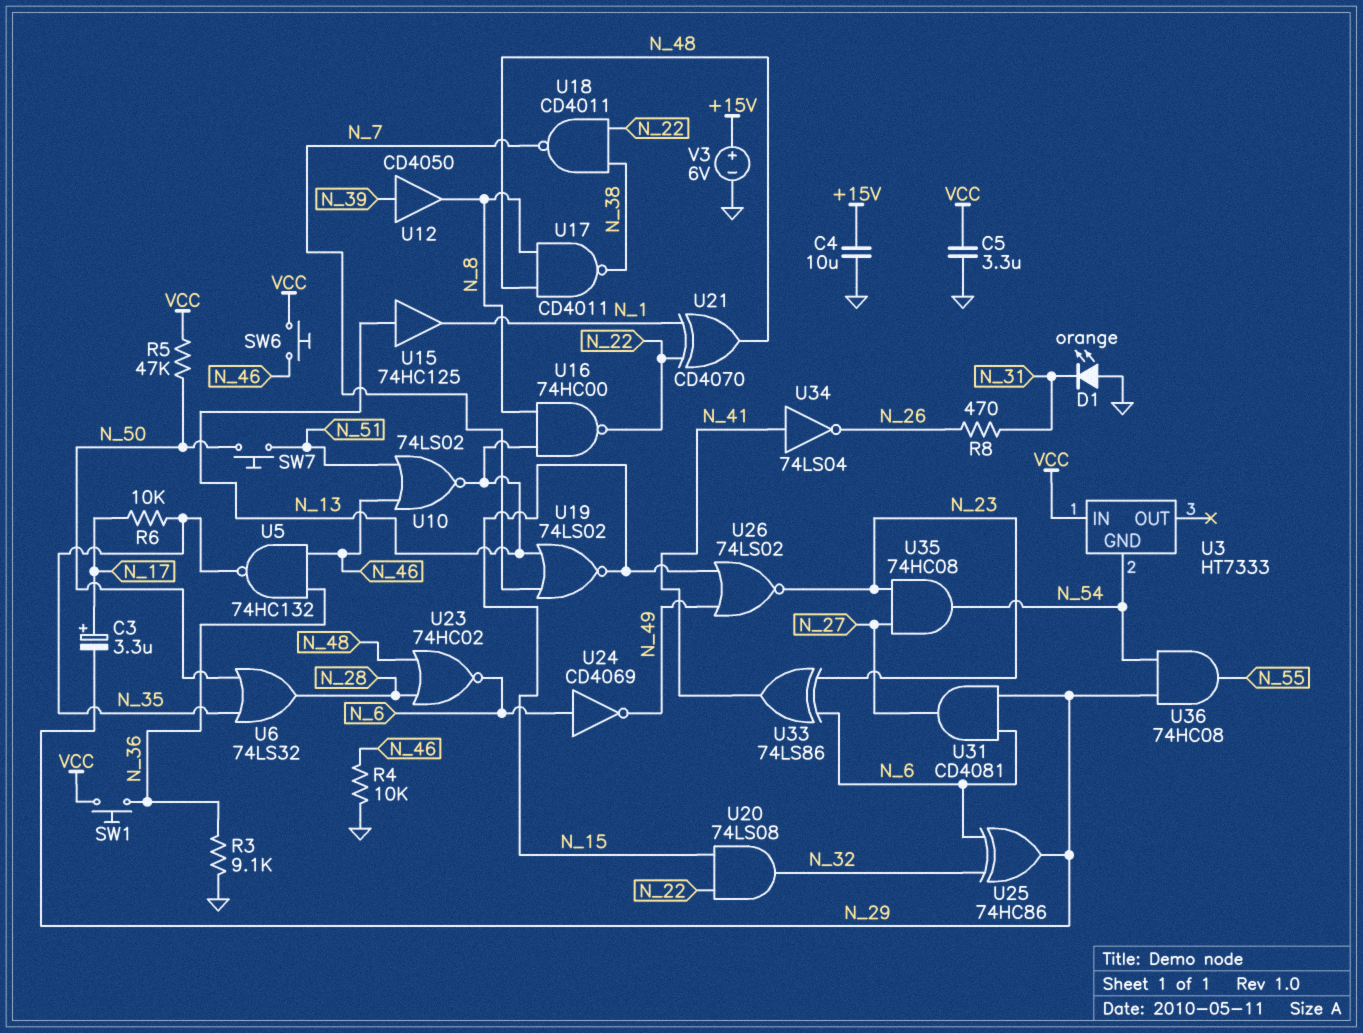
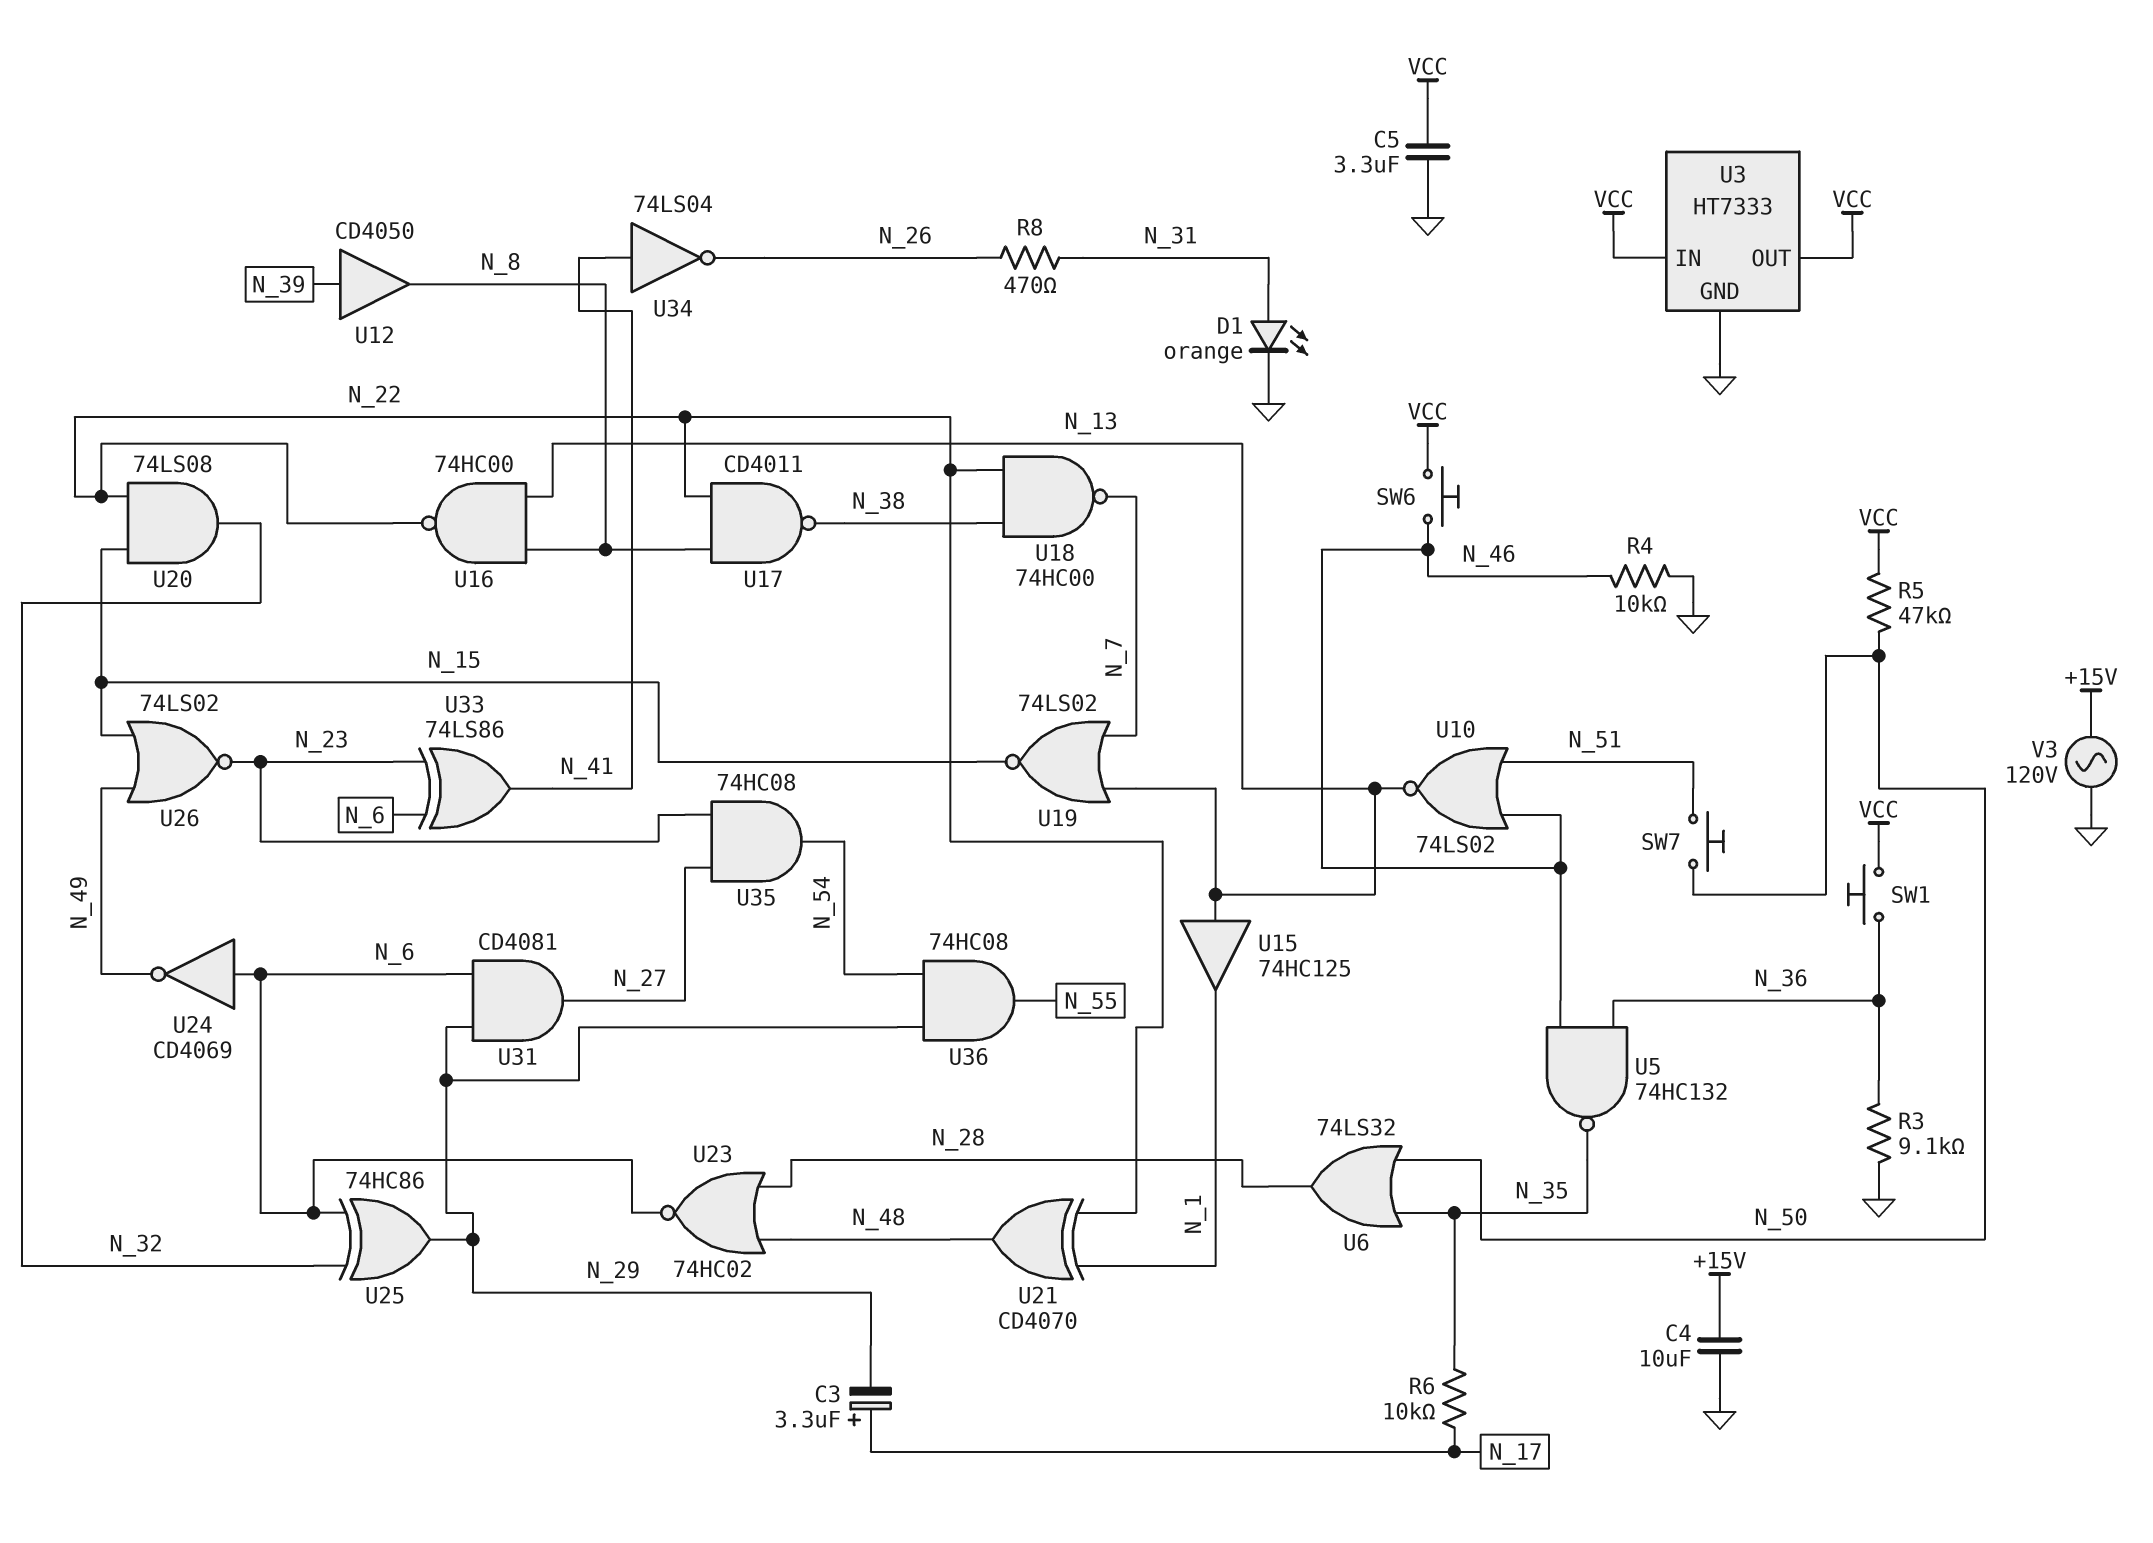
D1: LED orange (A GND, K N_31) -> LED orange (A N_31, K GND)
U3 pin GND: N_54 -> GND
U3 pin OUT: none -> VCC
U17: NAND CD4011 (in N_8, in N_48, out N_38) -> NAND CD4011 (in N_8, in N_22, out N_38)
U18: NAND CD4011 (in N_22, in N_38, out N_7) -> NAND 74HC00 (in N_22, in N_38, out N_7)
V3: 6V (plus +15V, minus GND) -> AC 120V (+15V, GND)

